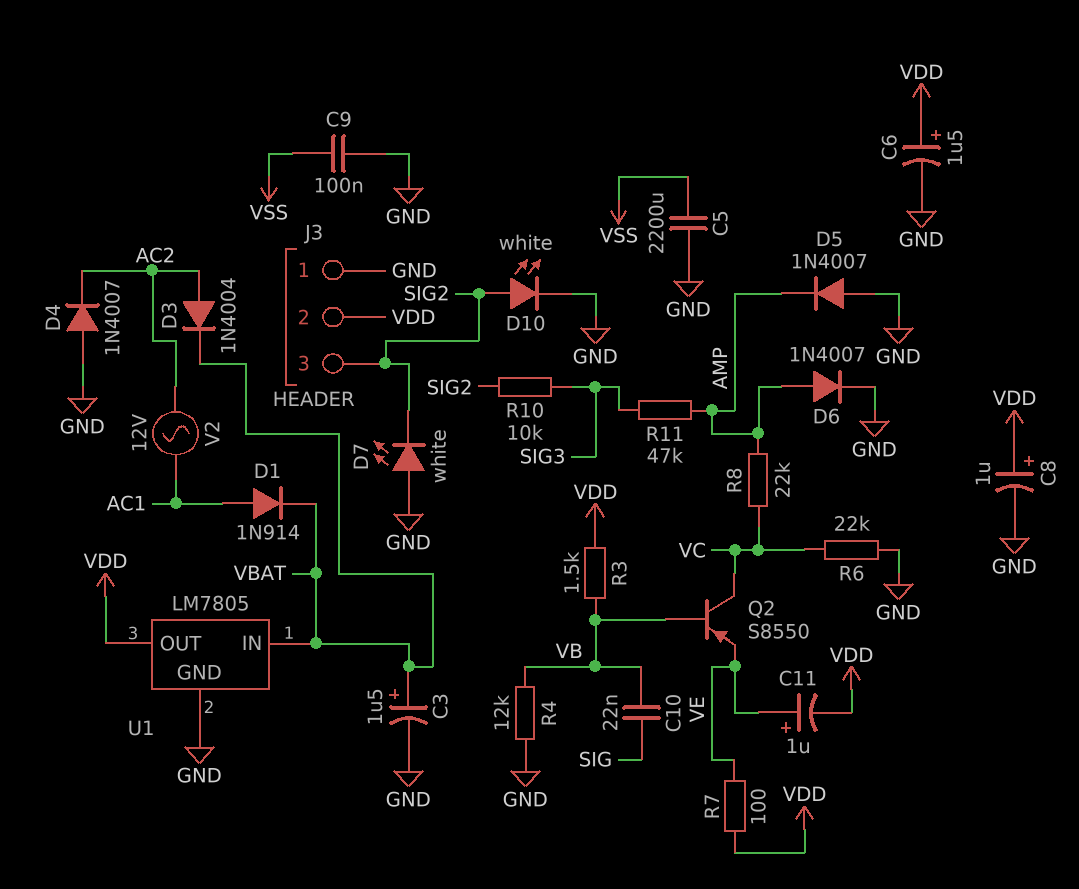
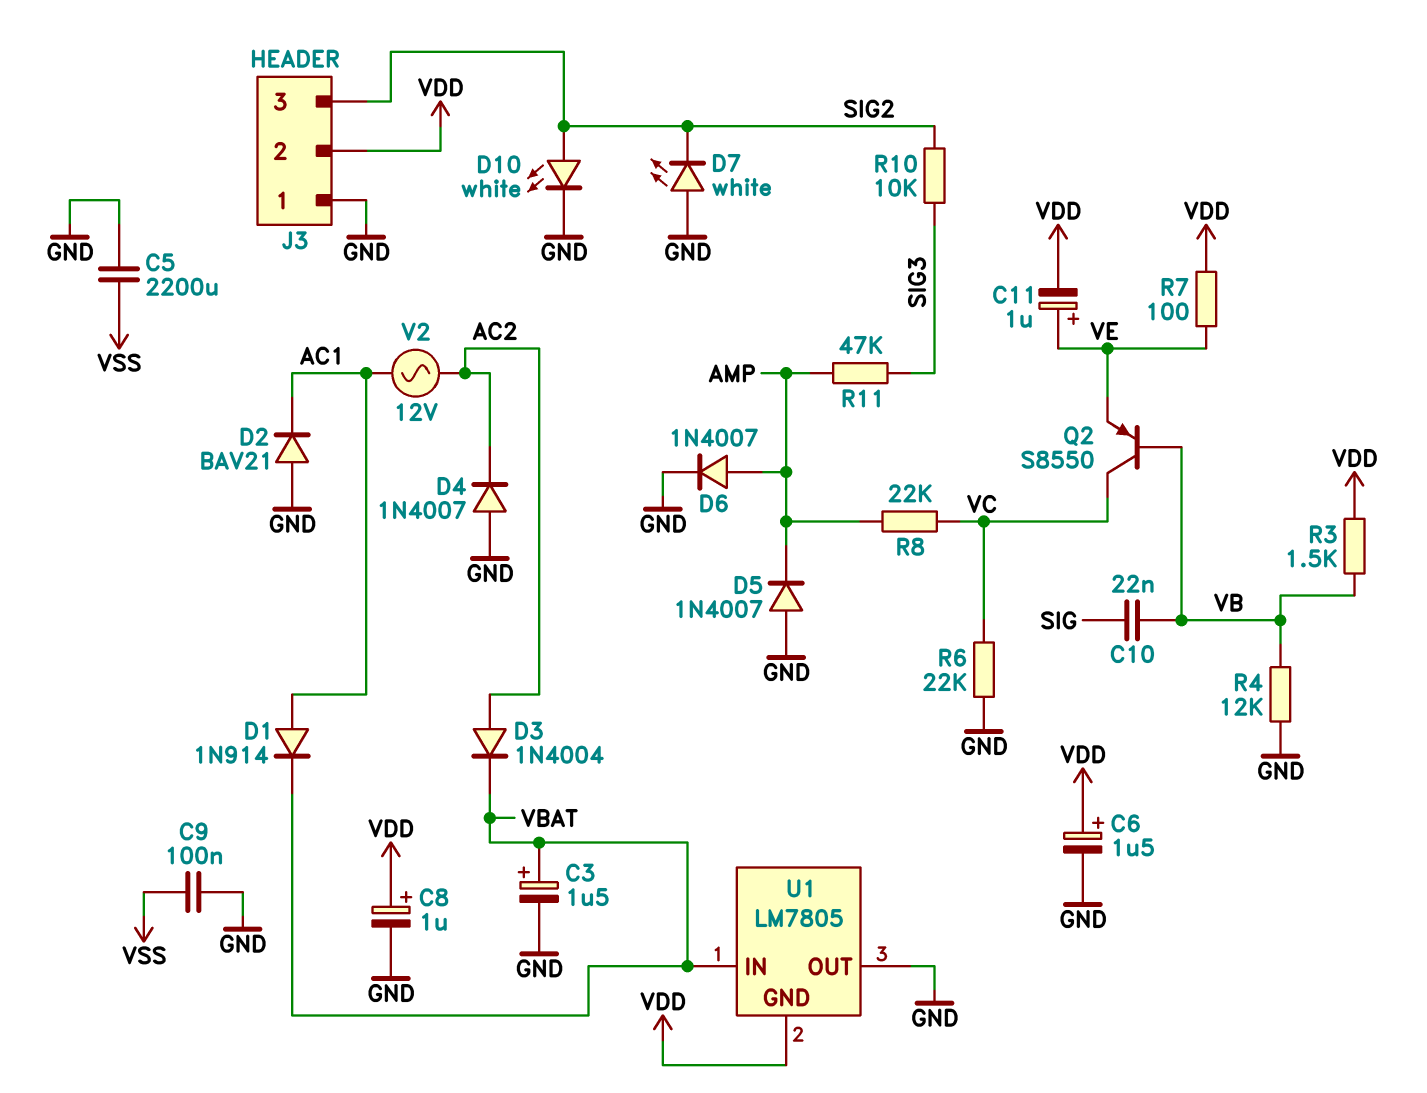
D2: none -> diode BAV21 (A GND, K AC1)
U1 pin GND: GND -> VDD
U1 pin OUT: VDD -> GND

